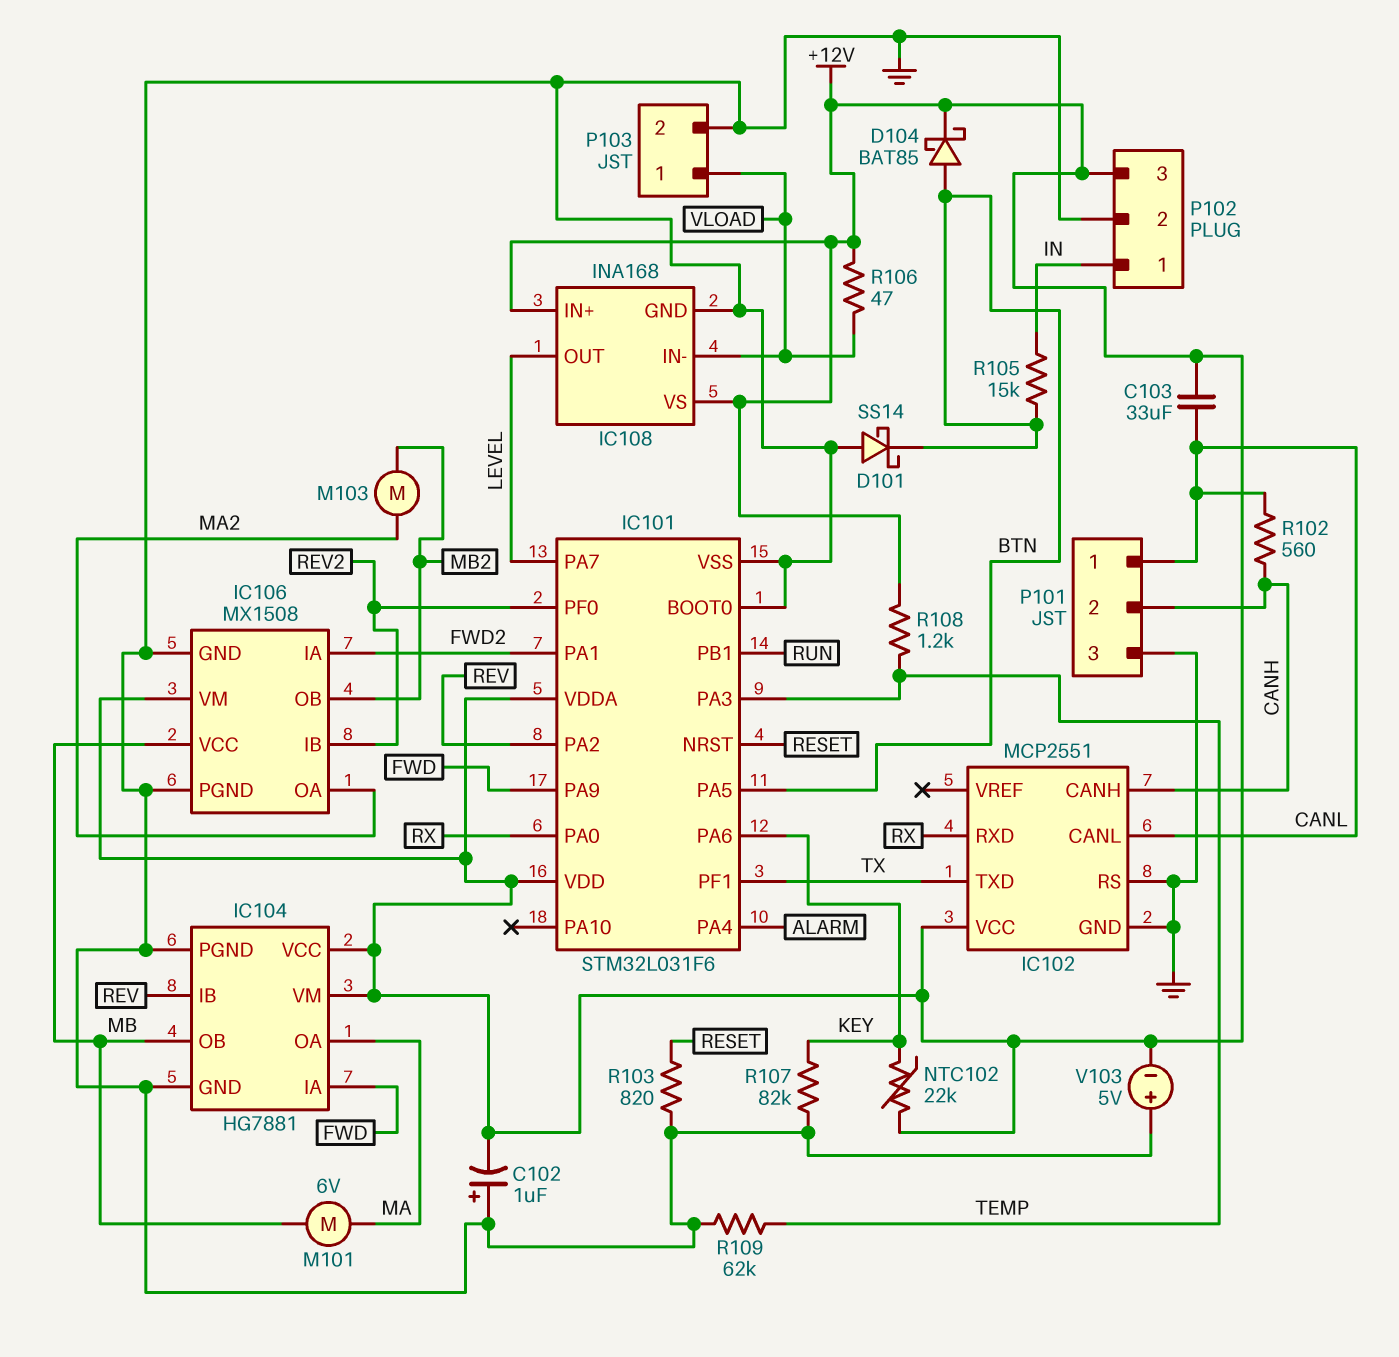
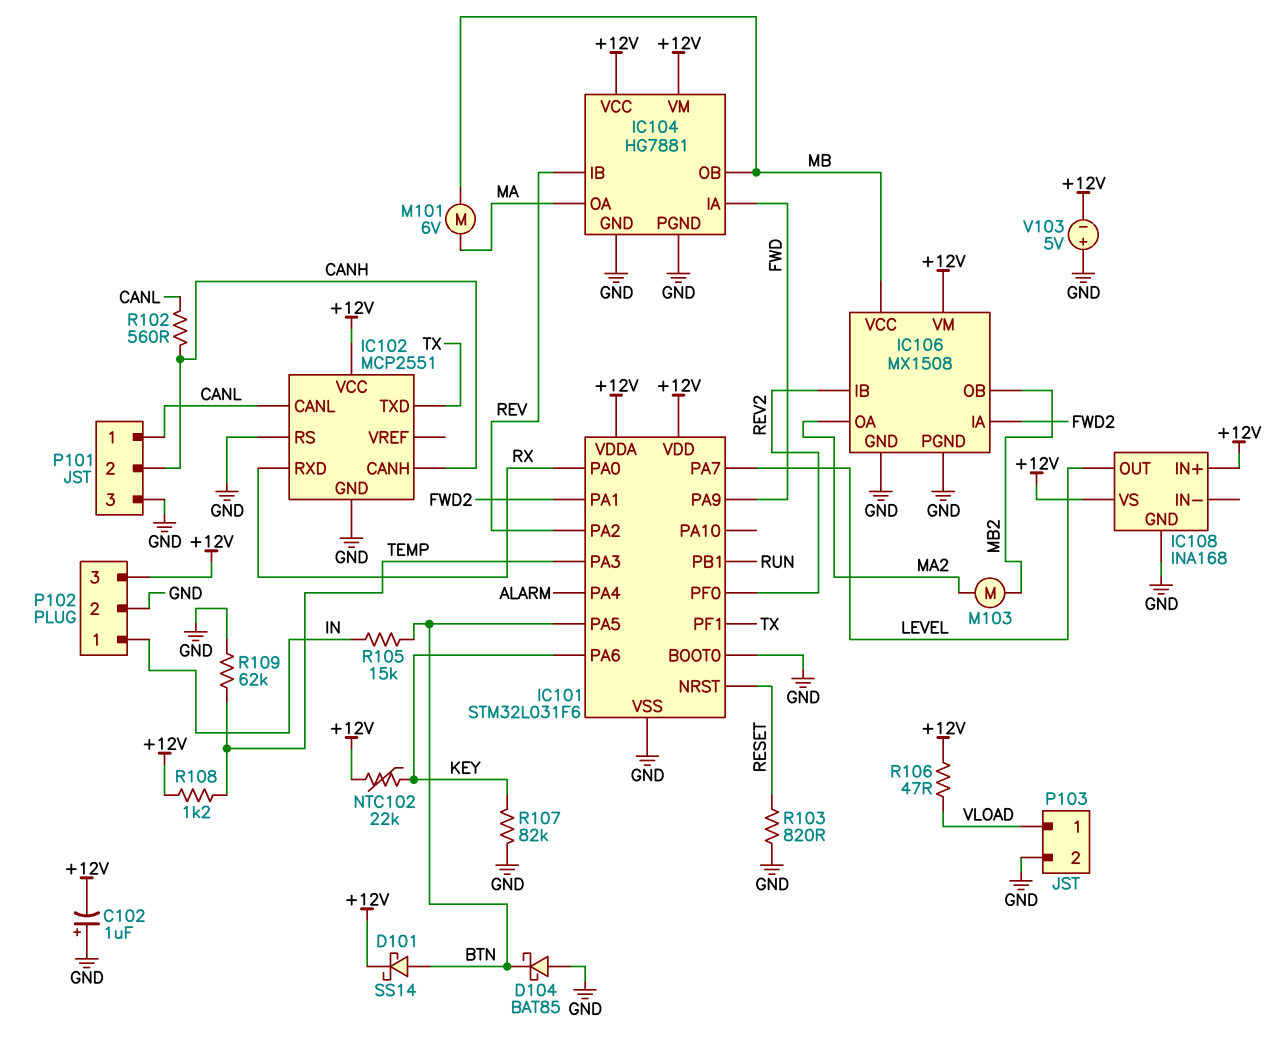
C103: 33uF (+12V, CANL) -> none
D101: schottky SS14 (A GND, K BTN) -> schottky SS14 (A BTN, K +12V)
D104: schottky BAT85 (A BTN, K +12V) -> schottky BAT85 (A GND, K BTN)
IC108 pin IN-: VLOAD -> none

